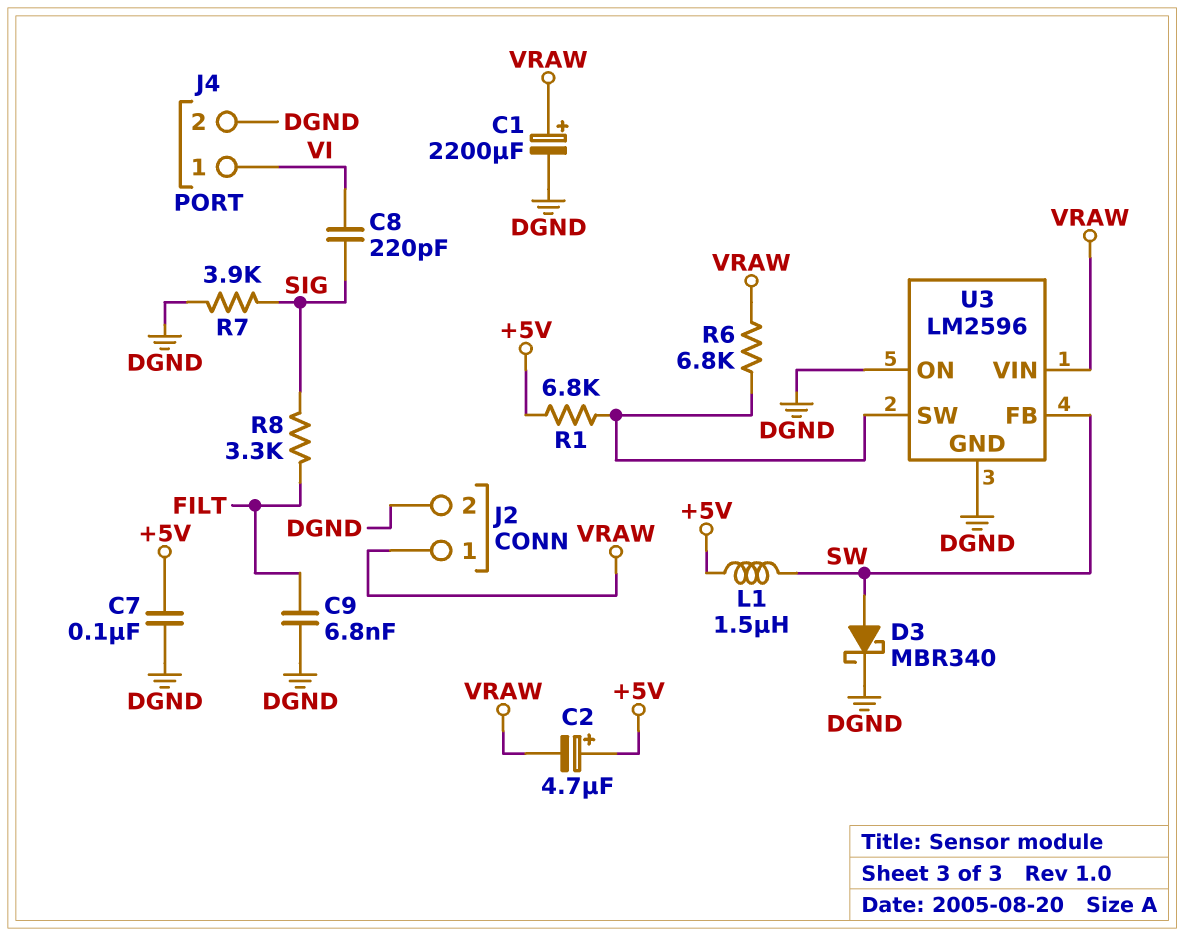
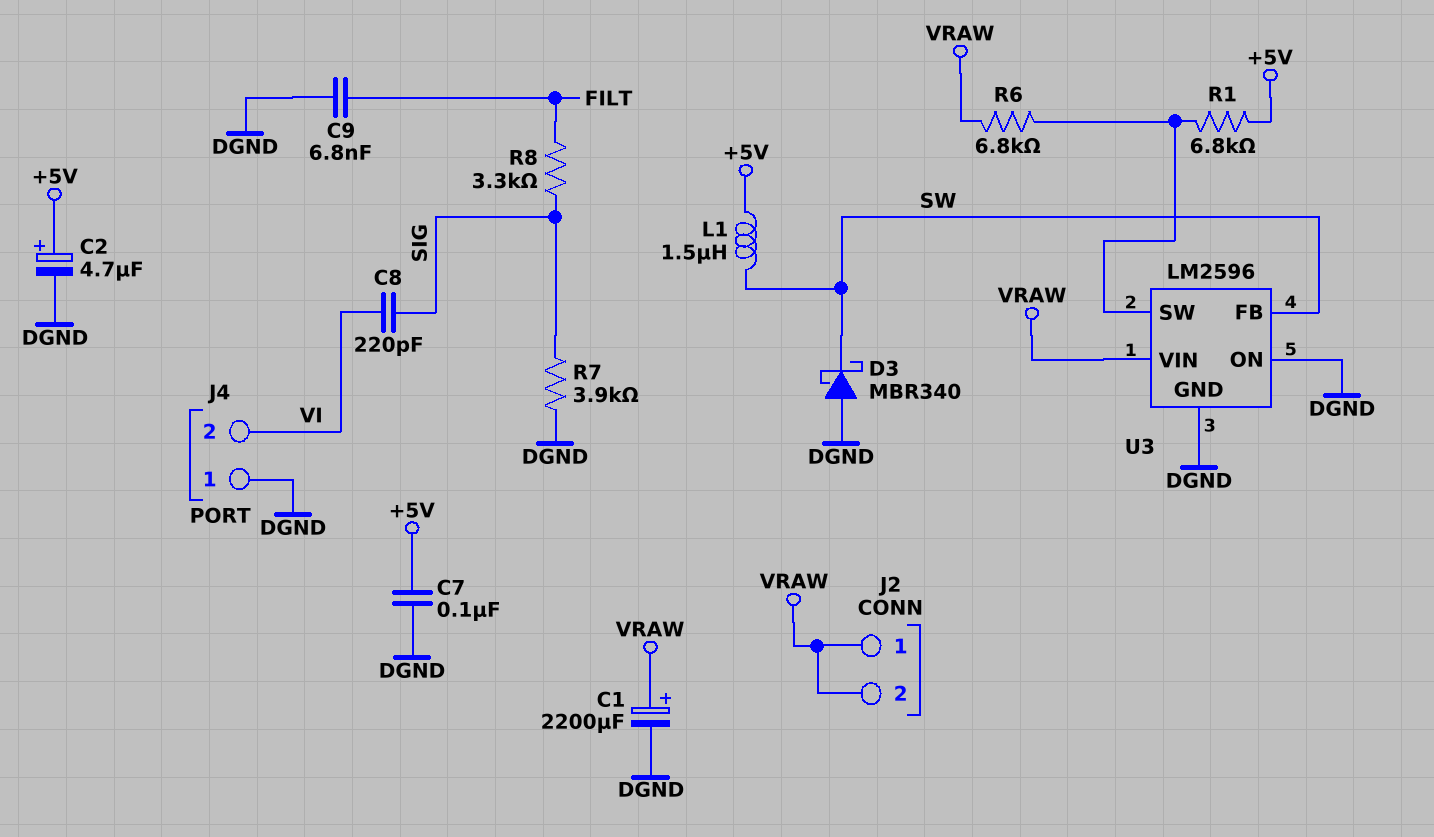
C2: 4.7uF (plus +5V, minus VRAW) -> 4.7uF (plus +5V, minus DGND)
D3: schottky MBR340 (A SW, K DGND) -> schottky MBR340 (A DGND, K SW)
J2 pin 2: DGND -> VRAW
J4 pin 1: VI -> DGND
J4 pin 2: DGND -> VI

